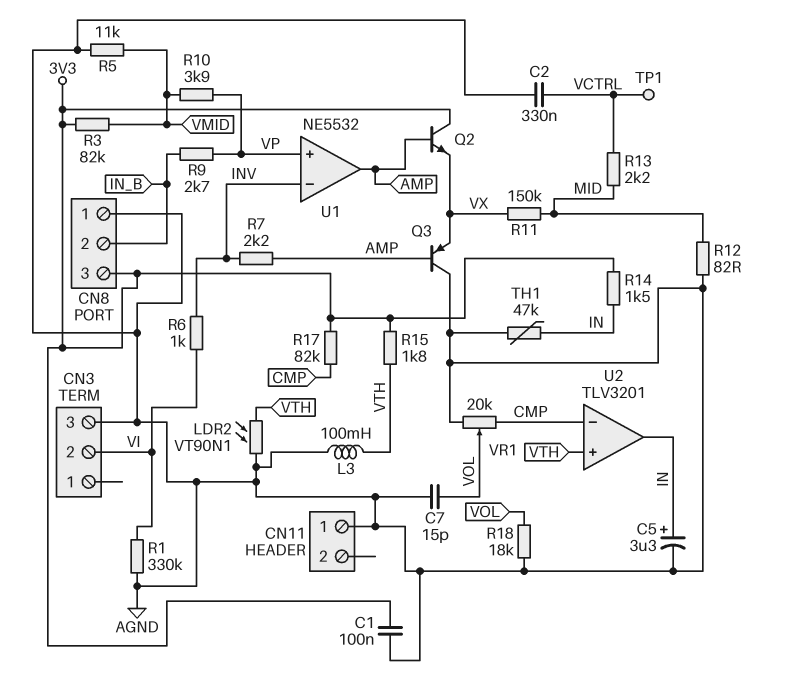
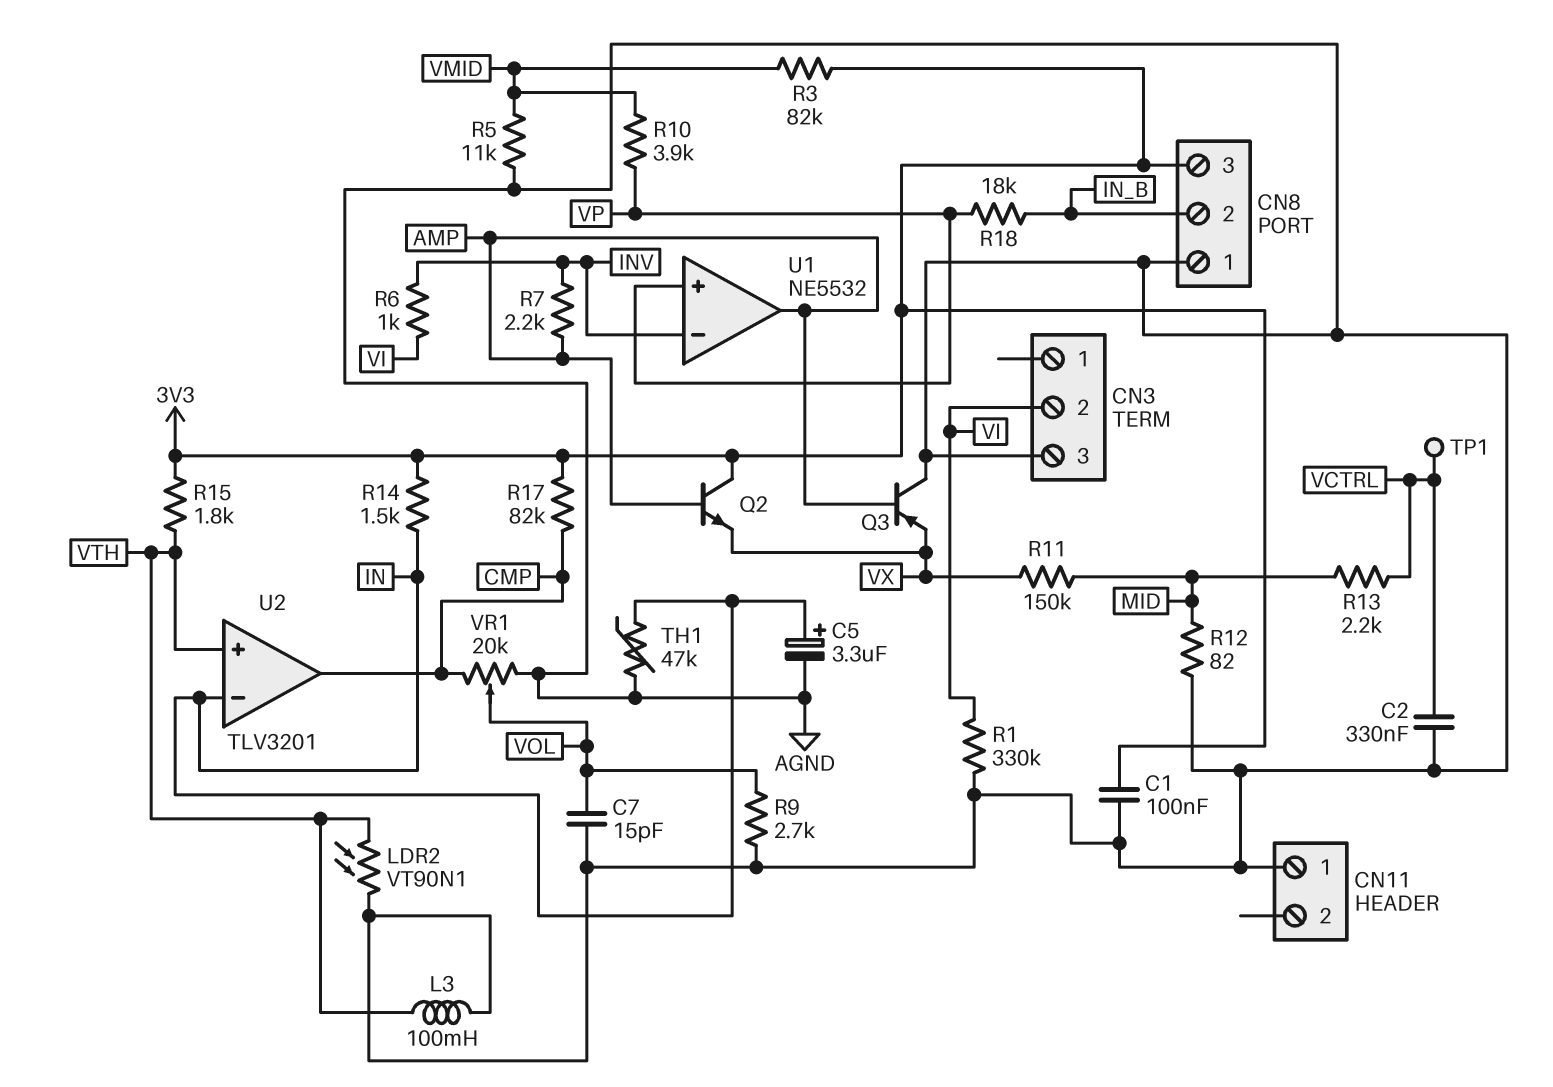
R9: 2.7k (IN_B, VP) -> 2.7k (AGND, VOL)
R18: 18k (AGND, VOL) -> 18k (IN_B, VP)
U2 pin in-: CMP -> IN
U2 pin out: IN -> CMP

